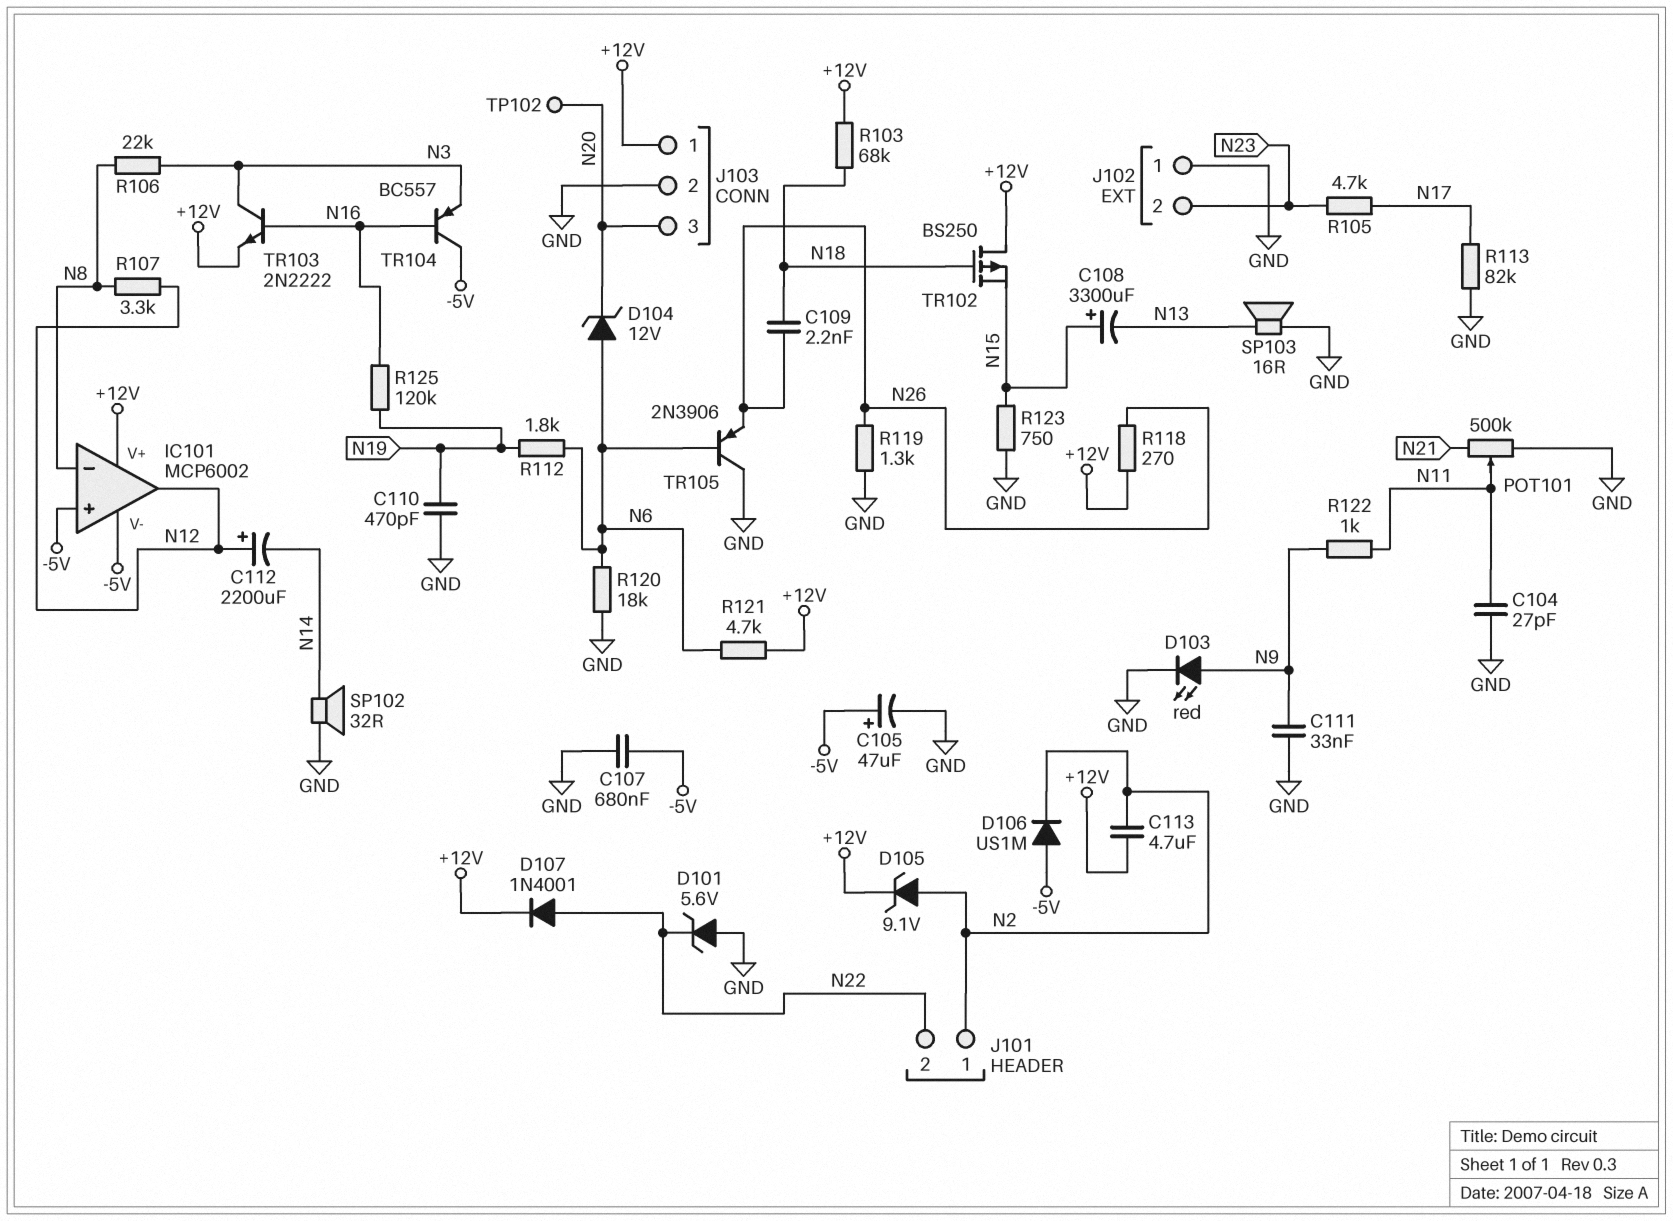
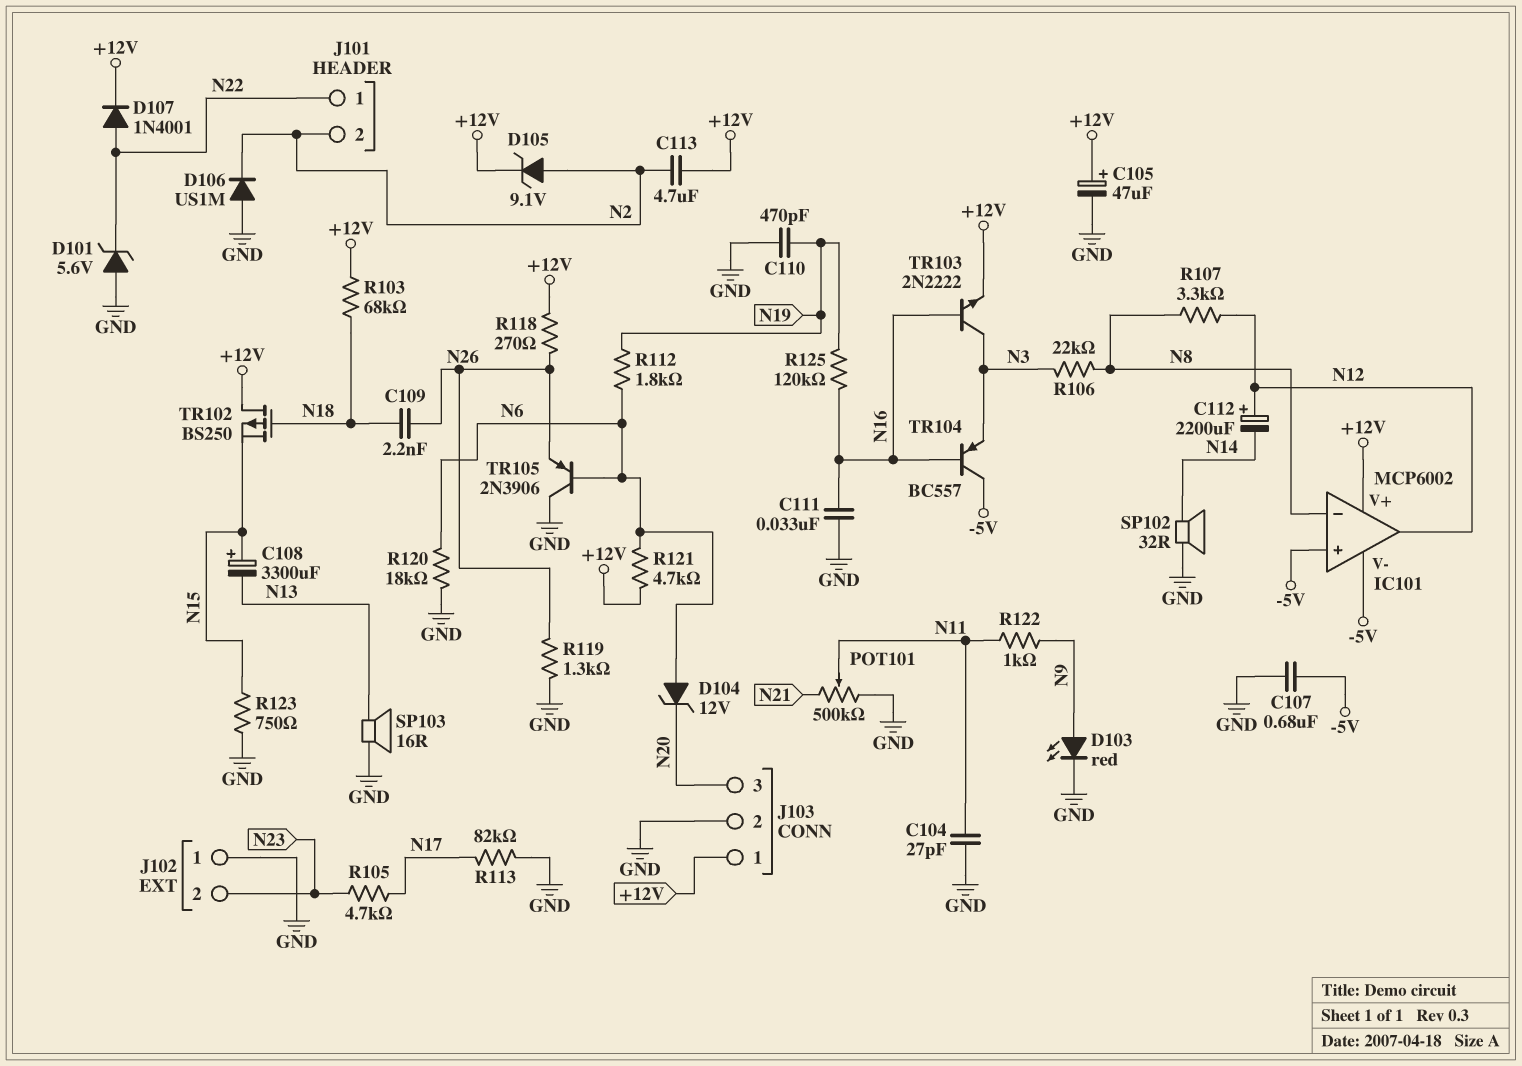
C105: 47uF (plus -5V, minus GND) -> 47uF (plus +12V, minus GND)
C111: 33nF (GND, N9) -> 33nF (GND, N16)
D106: diode US1M (A -5V, K N2) -> diode US1M (A GND, K N2)
J101 pin 1: N2 -> N22
J101 pin 2: N22 -> N2
TP102: test point (N20) -> none

